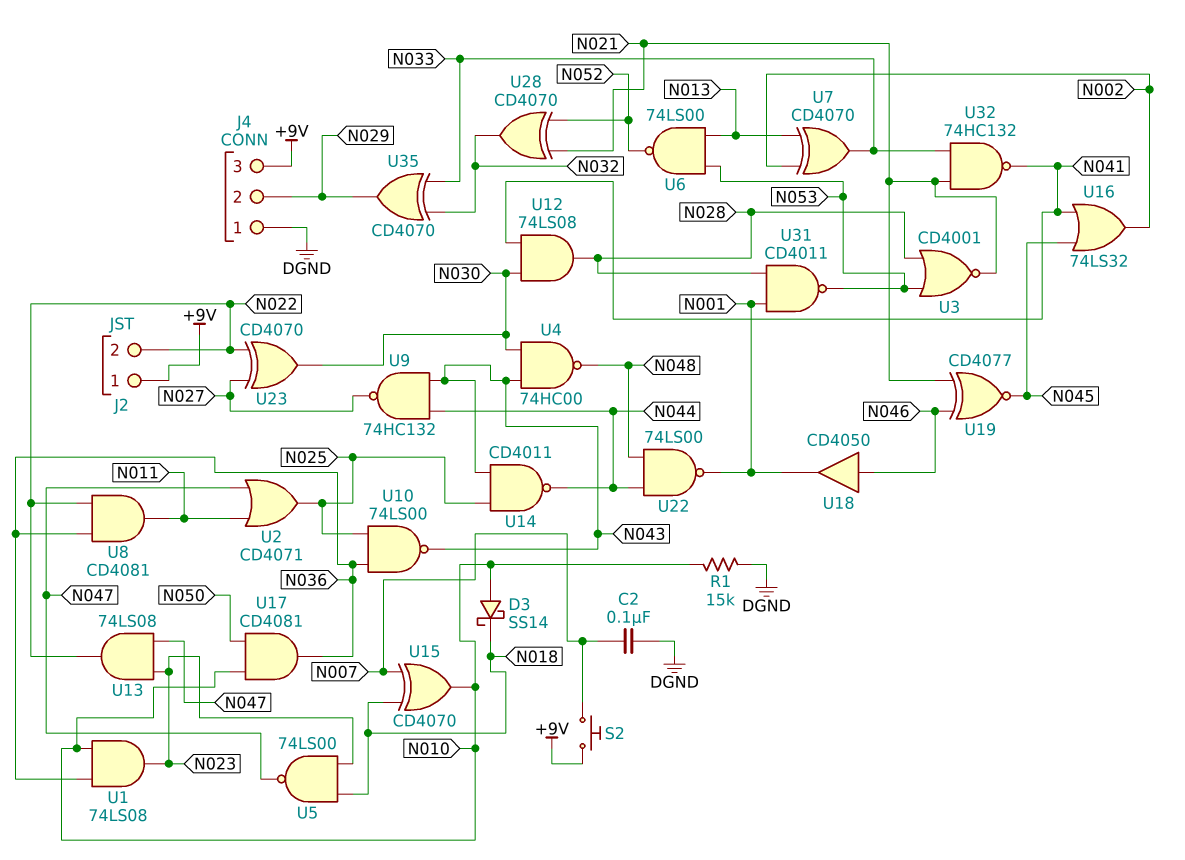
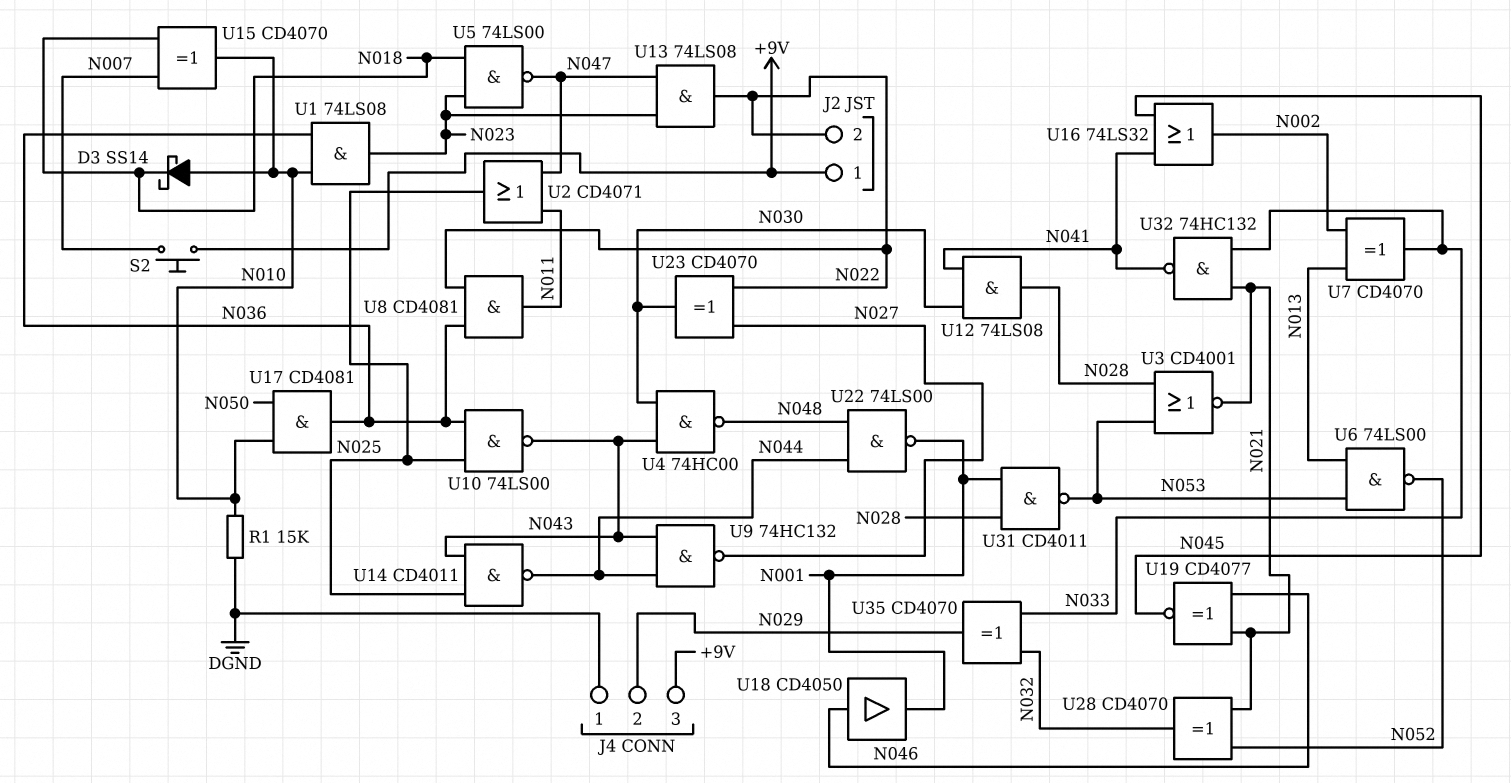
C2: 100nF (DGND, N007) -> none

